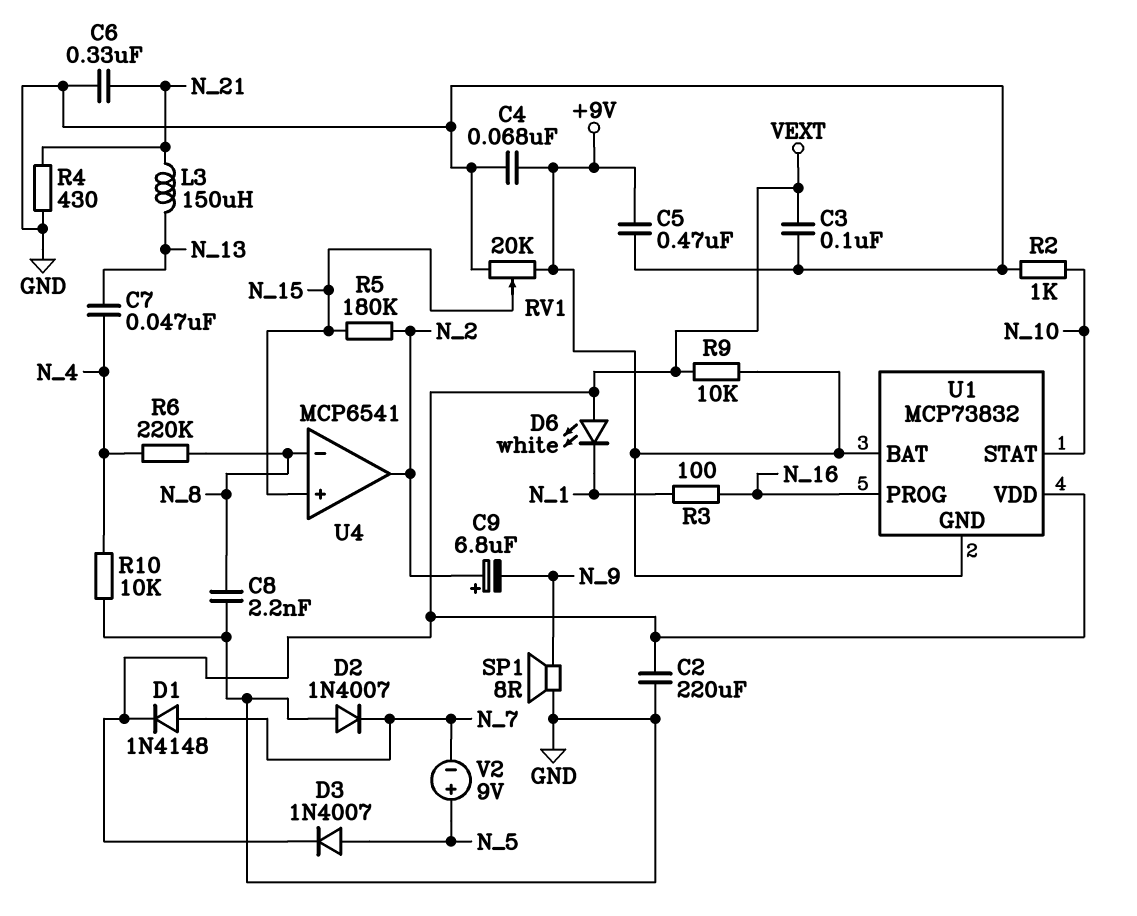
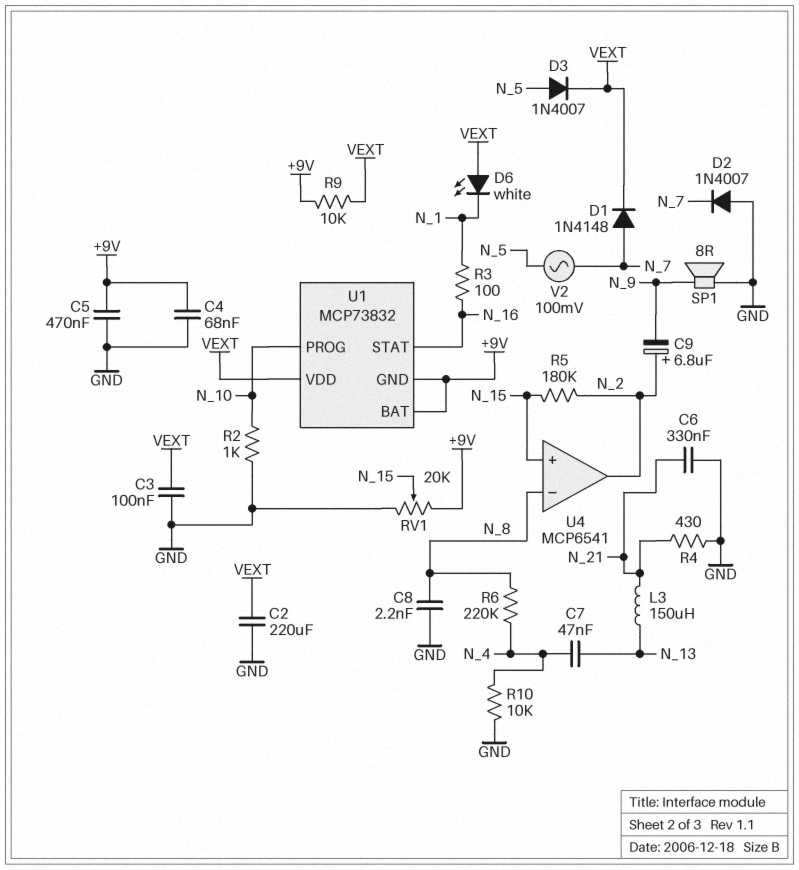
U1 pin PROG: N_16 -> N_10
U1 pin STAT: N_10 -> N_16
V2: 9V (plus N_5, minus N_7) -> AC 100mV (N_5, N_7)

